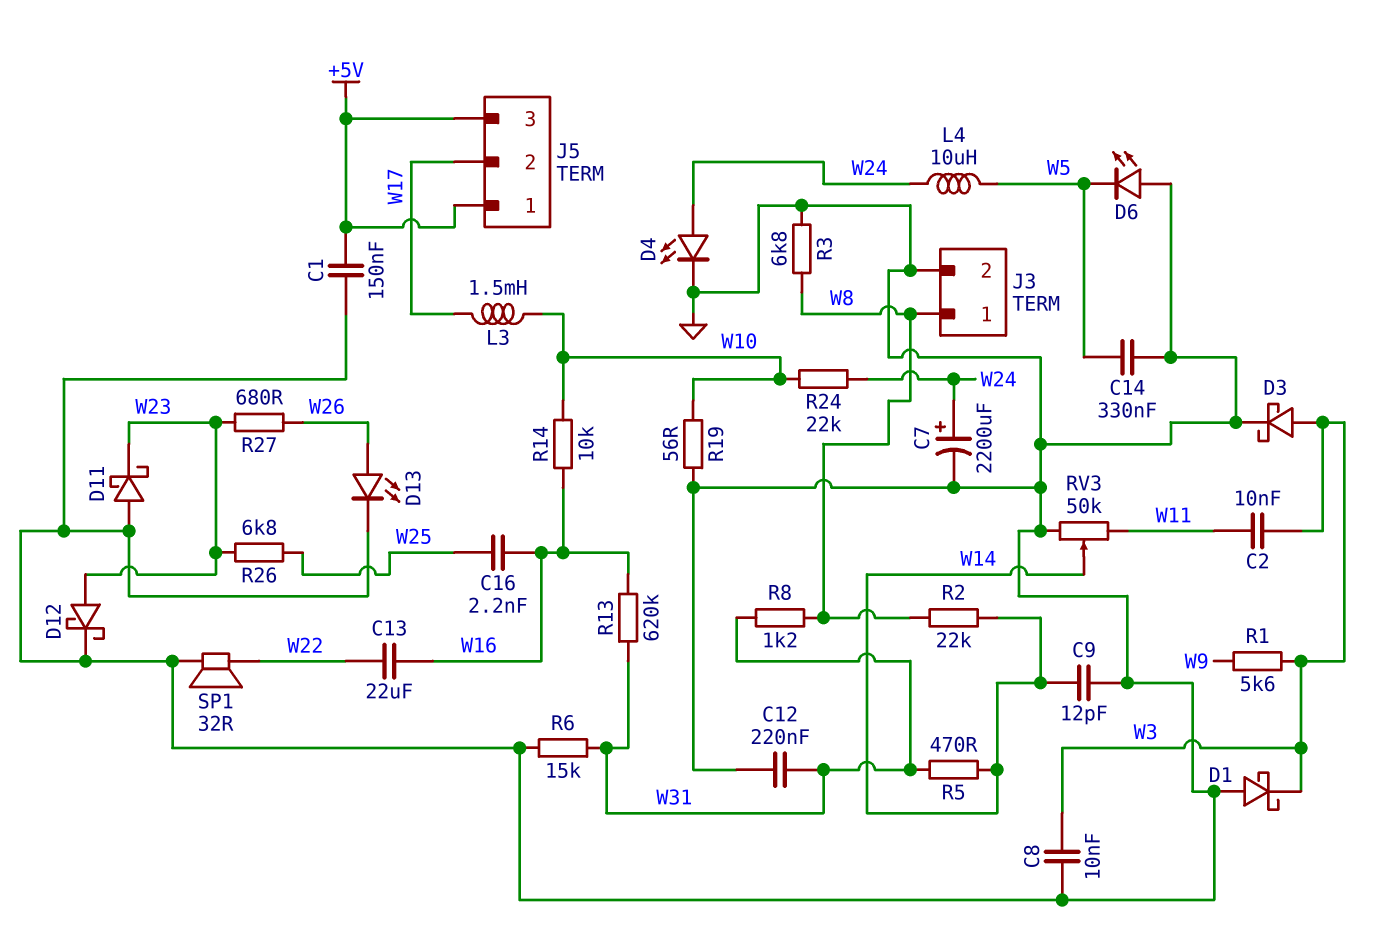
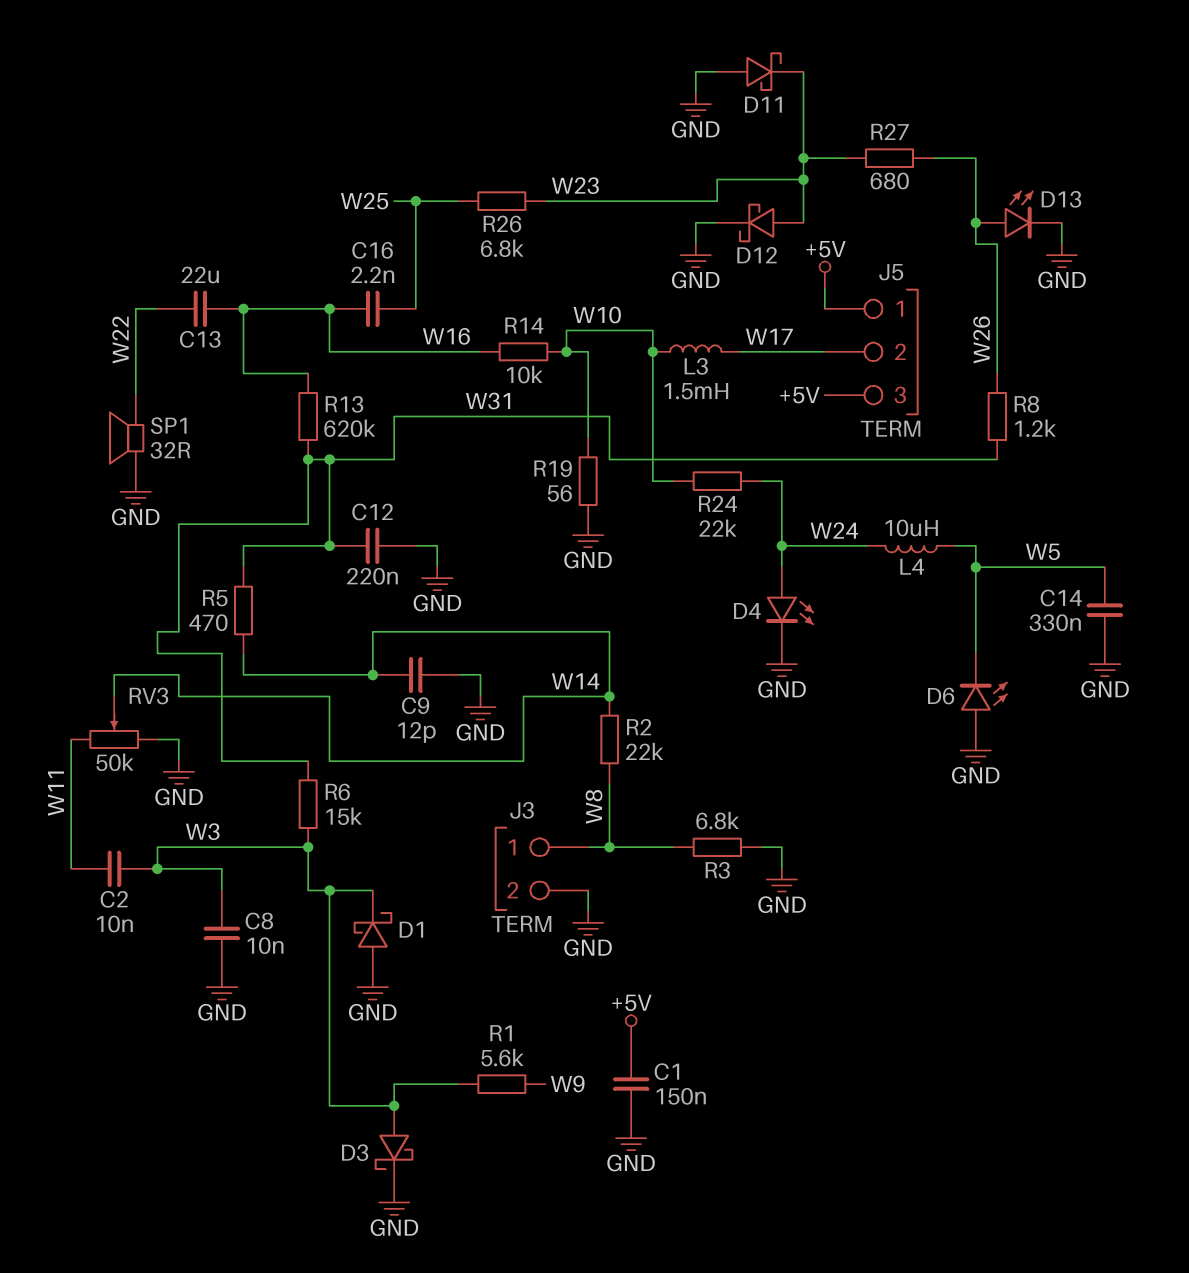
C7: 2200uF (plus W24, minus GND) -> none
R6: 15k (GND, W31) -> 15k (W3, W31)
R8: 1.2k (W8, W31) -> 1.2k (W26, W31)

